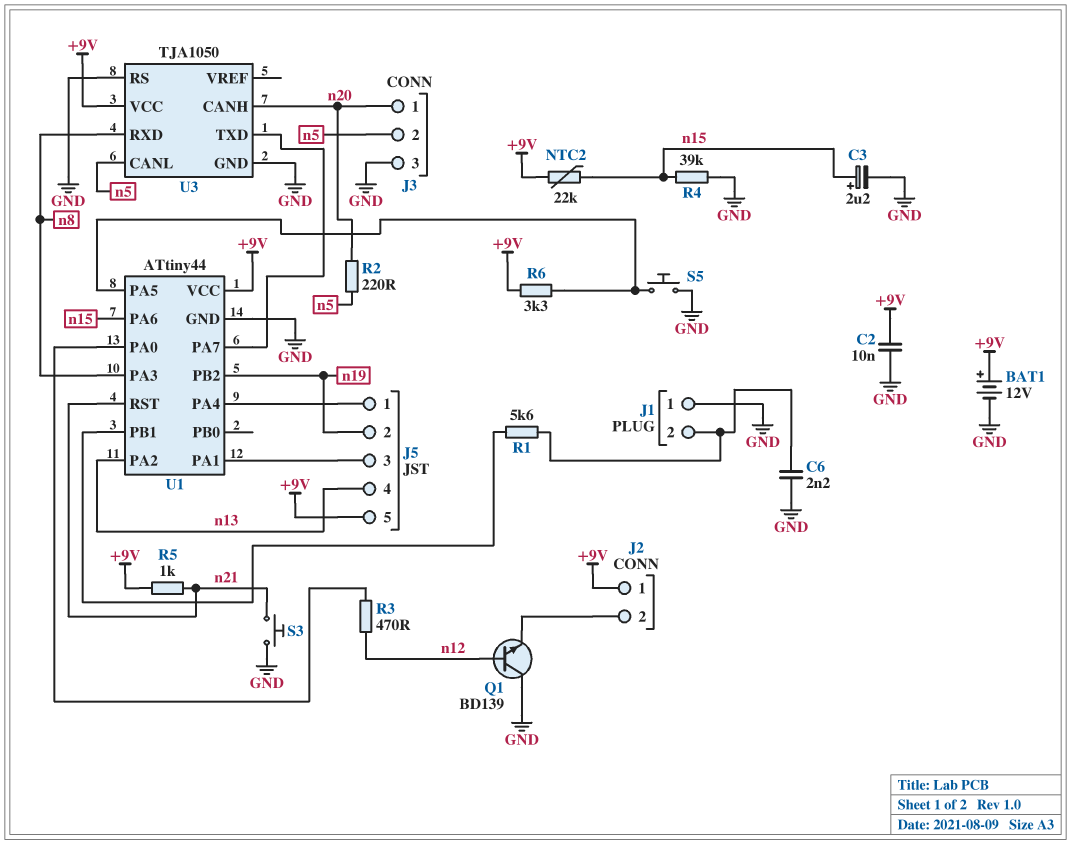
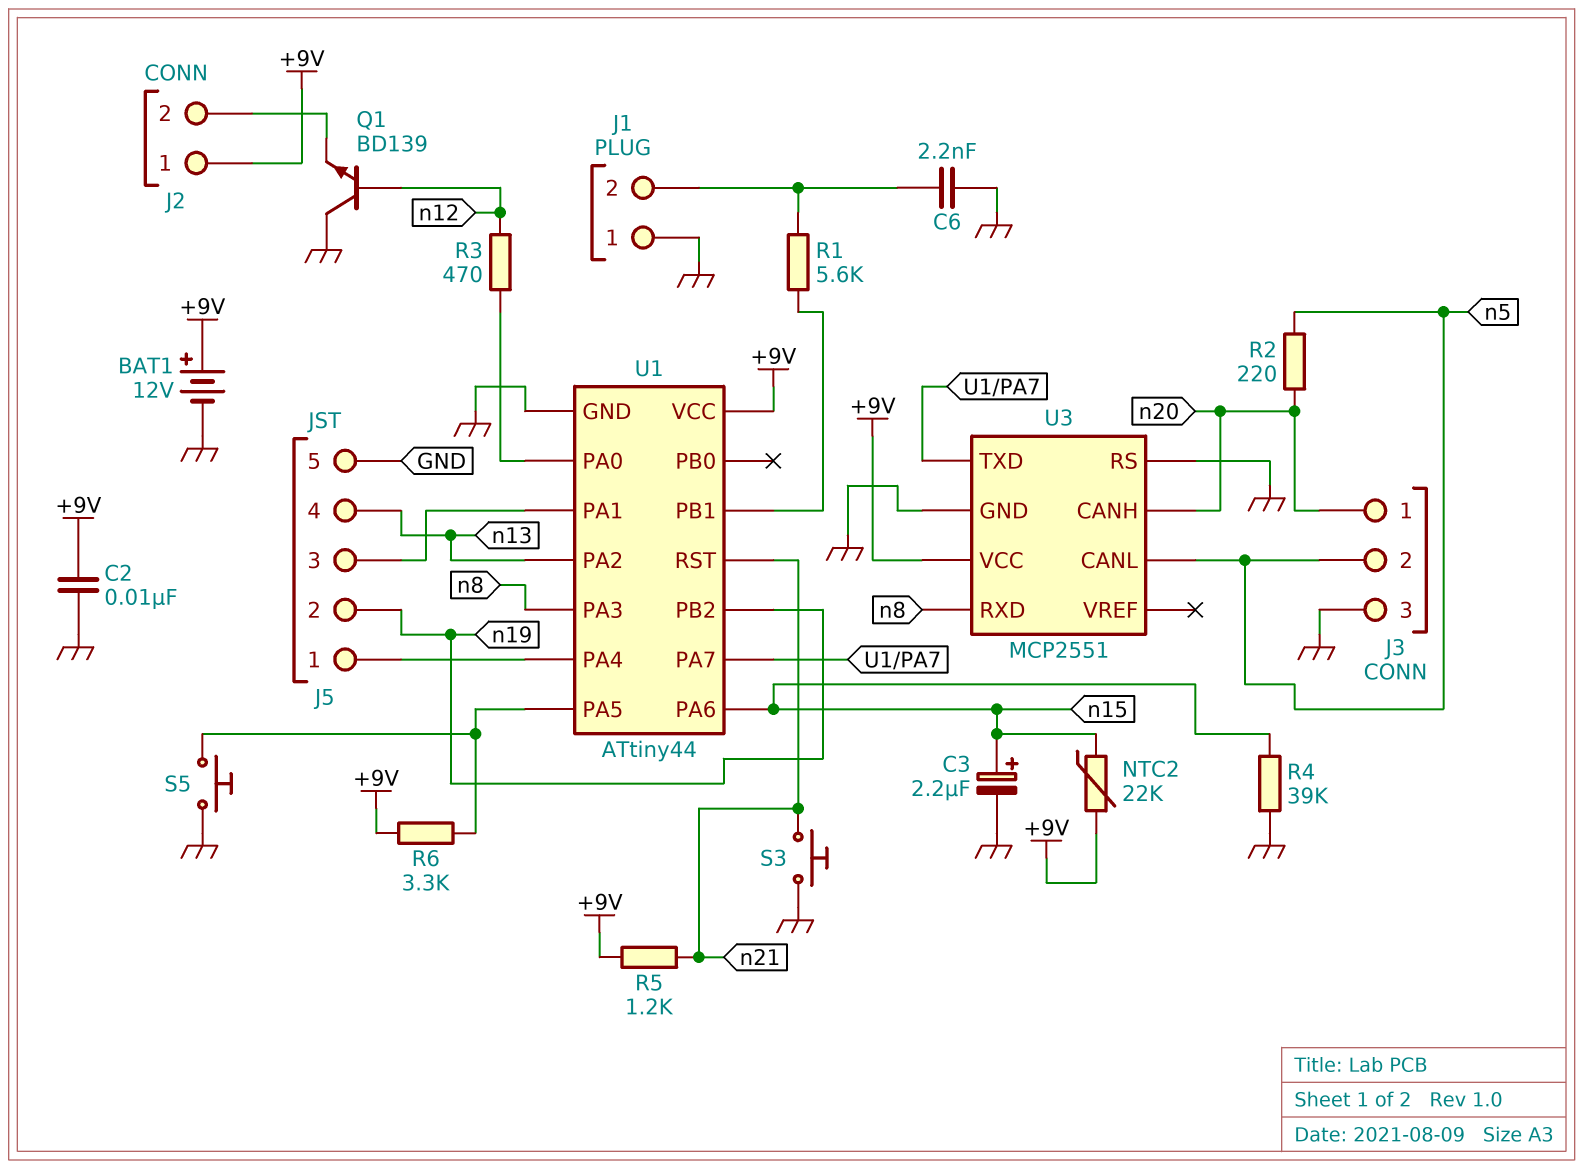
J5 pin 5: +9V -> GND
R5: 1k (+9V, n21) -> 1.2k (+9V, n21)
U3: TJA1050 -> MCP2551

